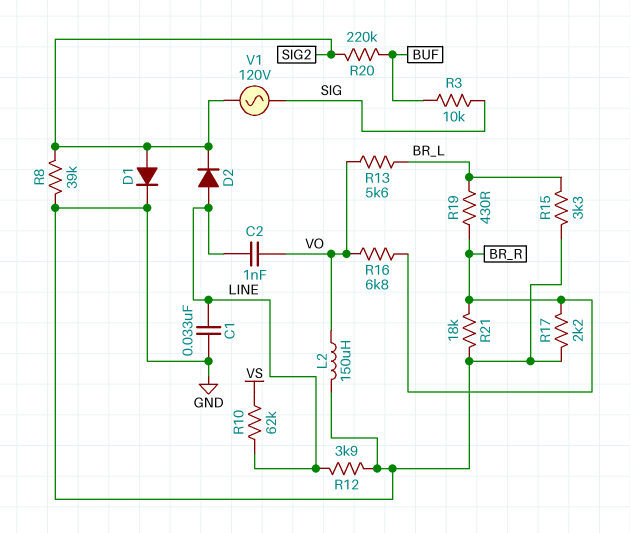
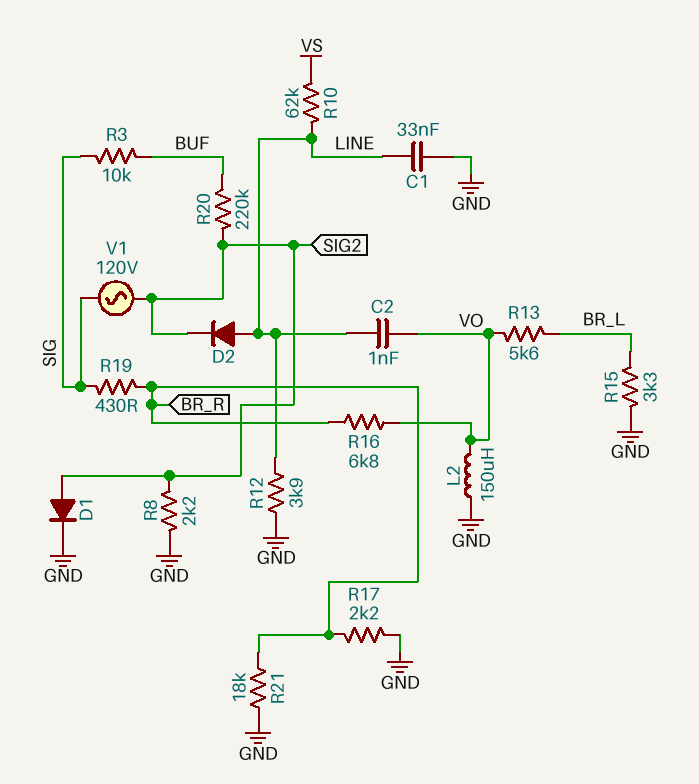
R8: 39k (GND, SIG2) -> 2.2k (GND, SIG2)
R19: 430 (BR_L, BR_R) -> 430 (BR_R, SIG)

